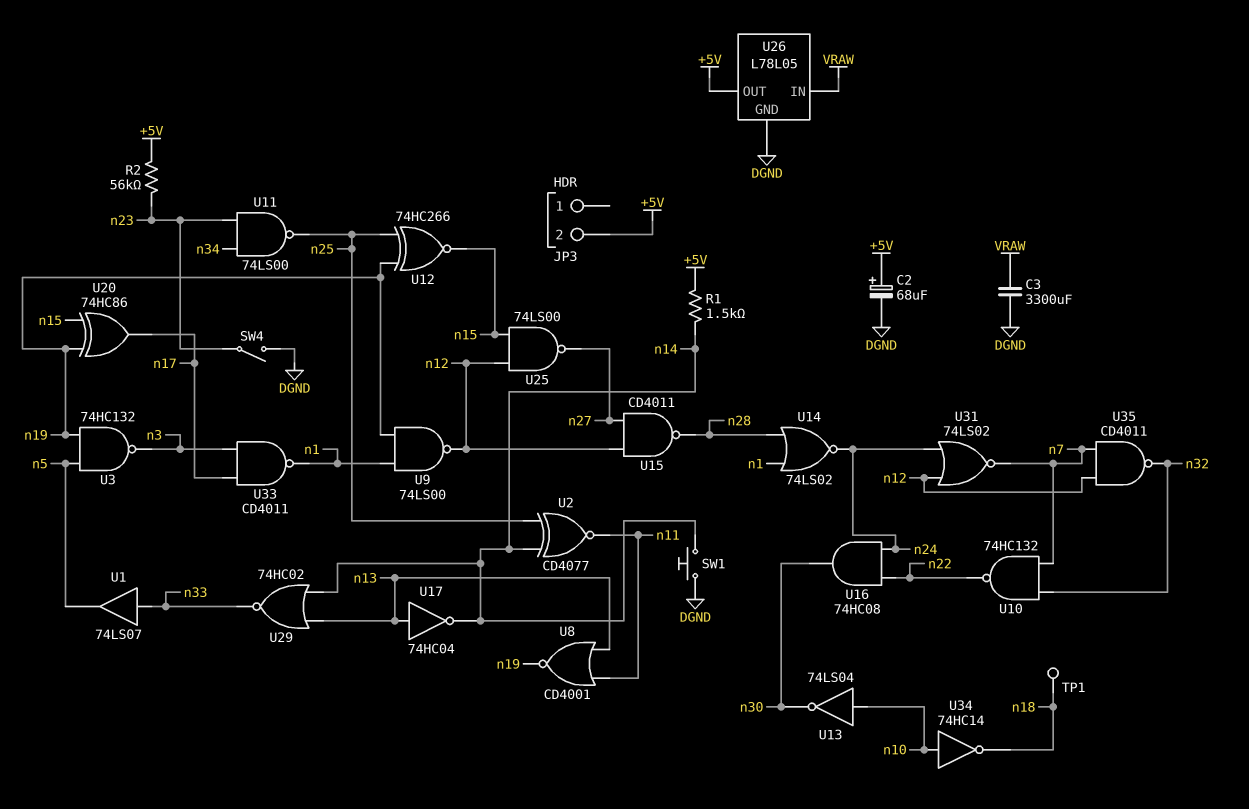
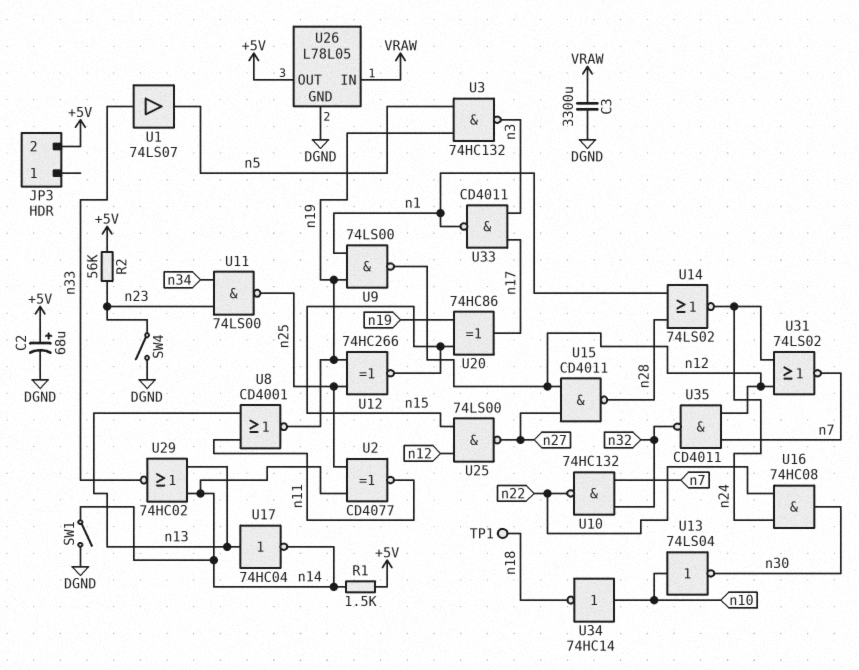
SW1: button (DGND, n14) -> switch (DGND, n14)

